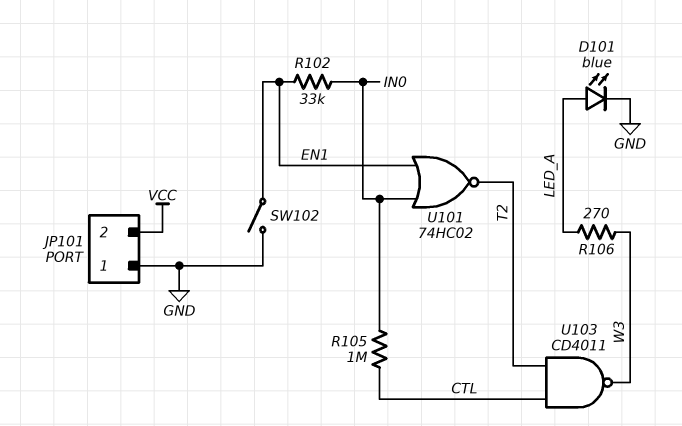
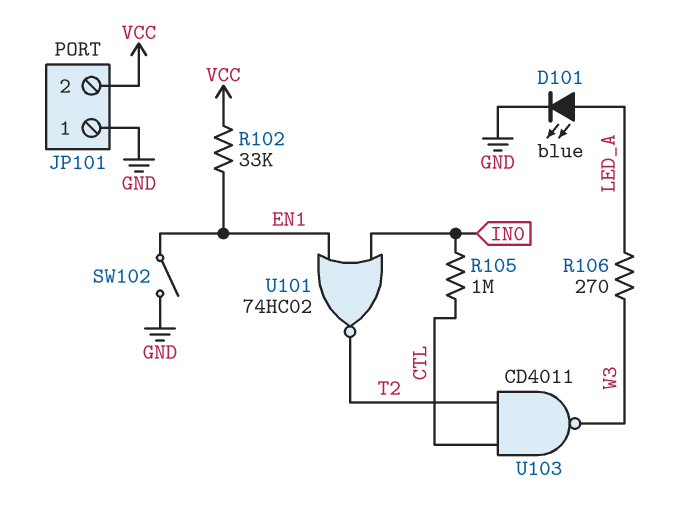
R102: 33k (EN1, IN0) -> 33k (EN1, VCC)

